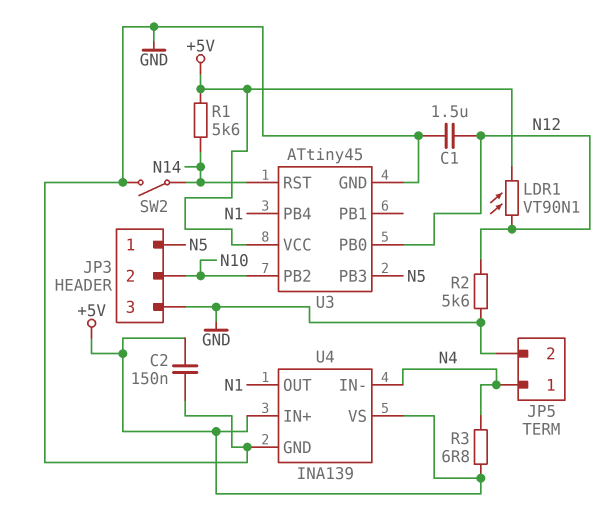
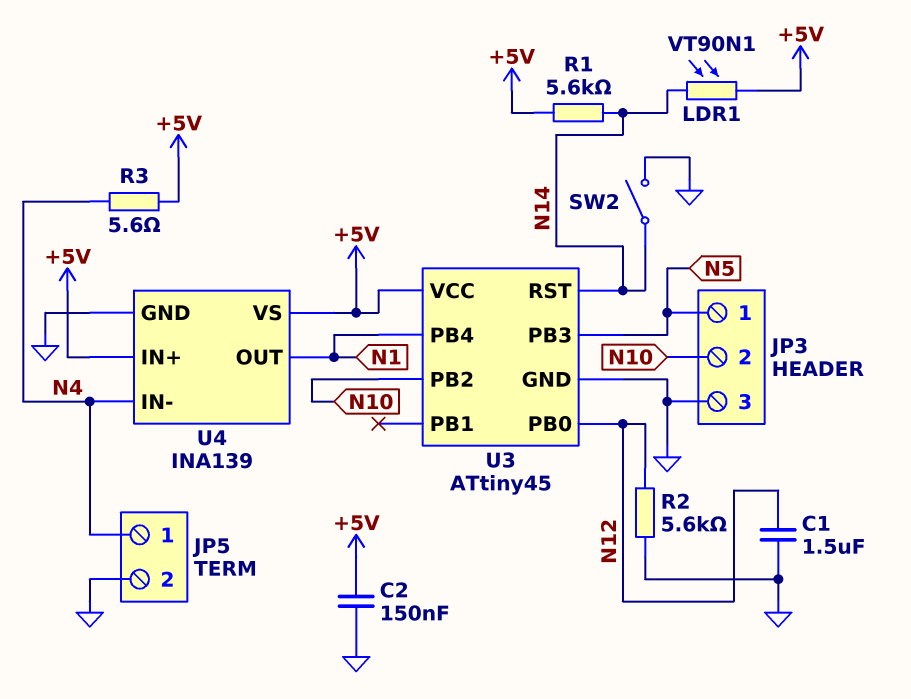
LDR1: VT90N1 (+5V, N12) -> VT90N1 (+5V, N14)
R3: 6.8 (+5V, N4) -> 5.6 (+5V, N4)

